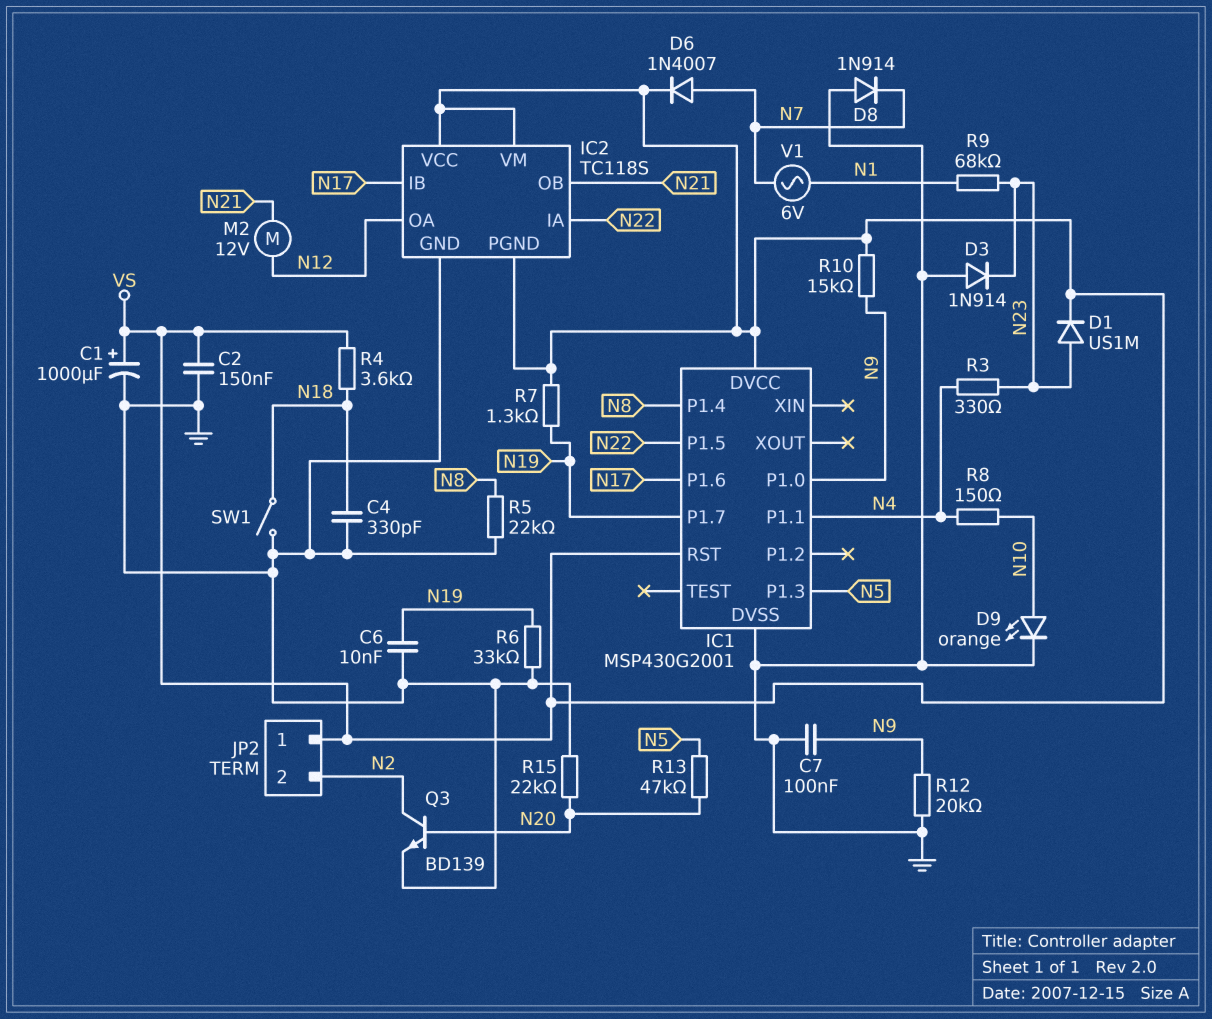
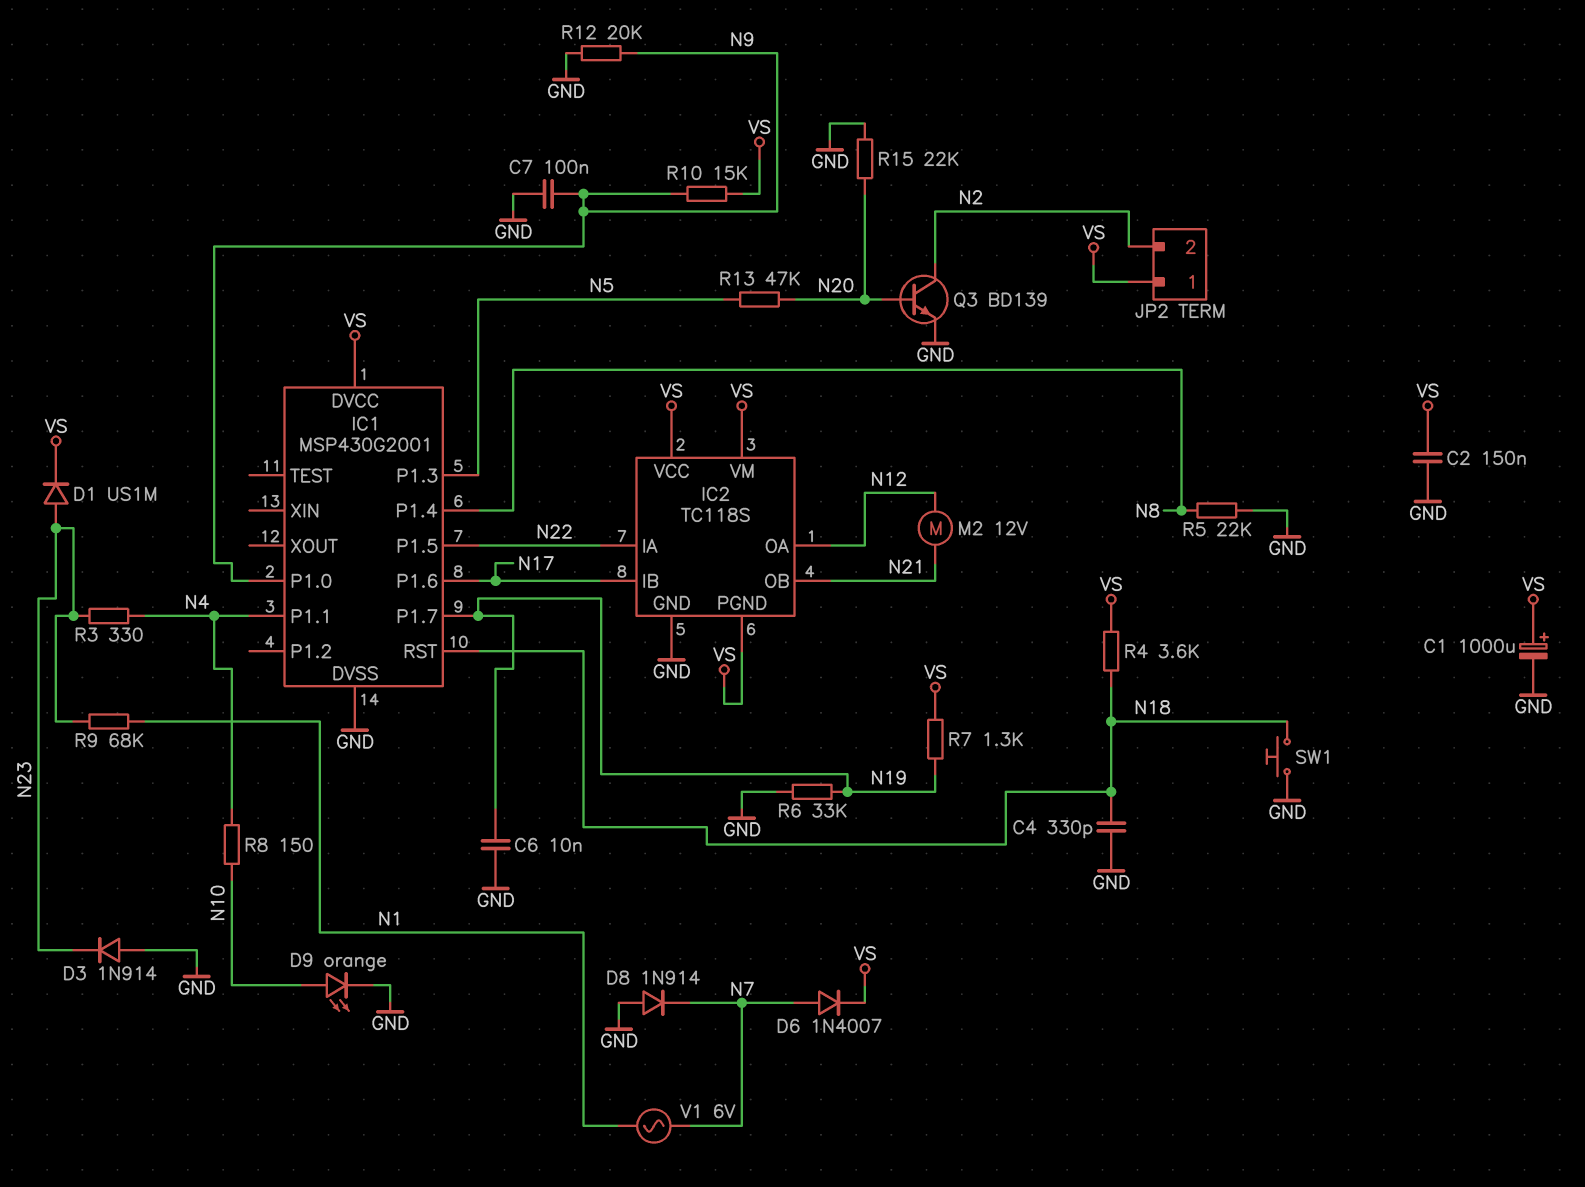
IC1 pin RST: VS -> N18
SW1: switch (GND, N18) -> button (GND, N18)

